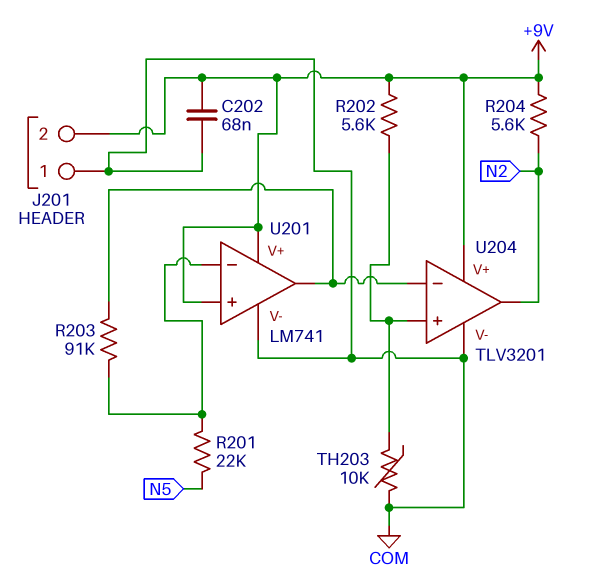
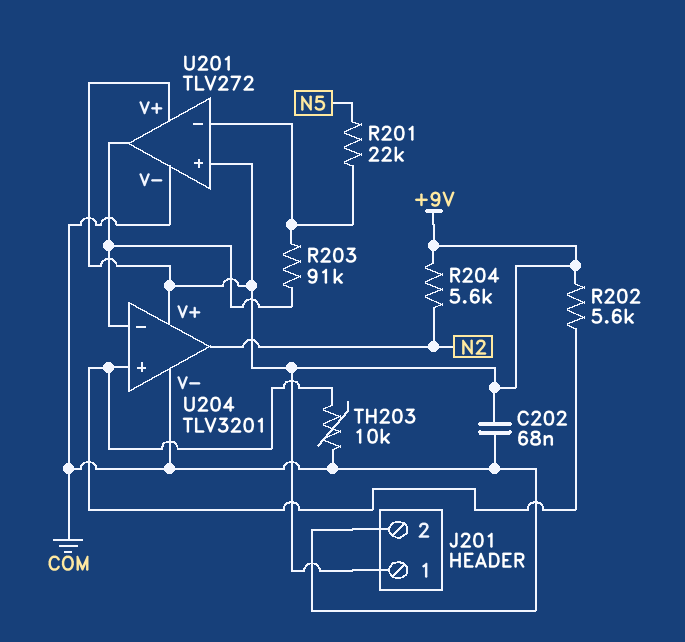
J201 pin 1: COM -> +9V
J201 pin 2: +9V -> COM
U201: LM741 -> TLV272

